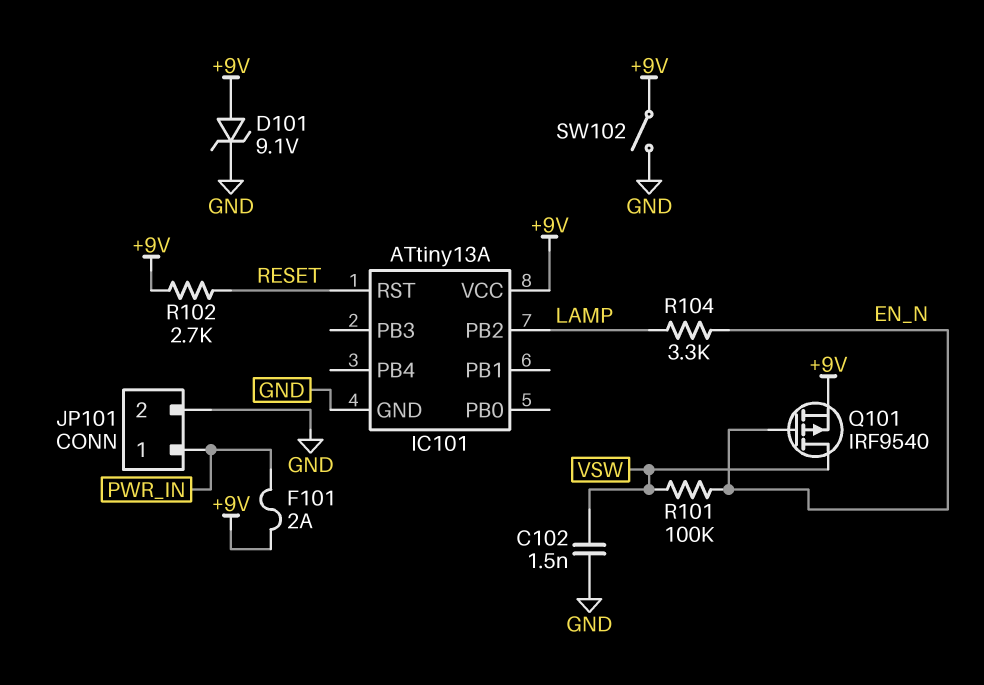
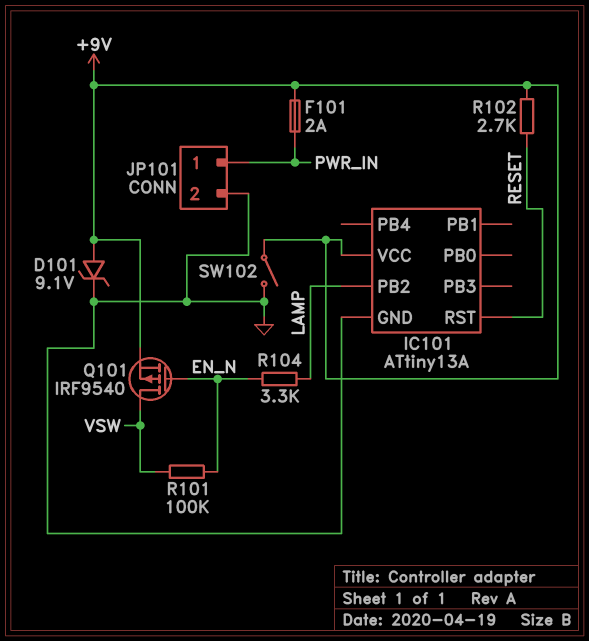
C102: 1.5nF (GND, VSW) -> none

